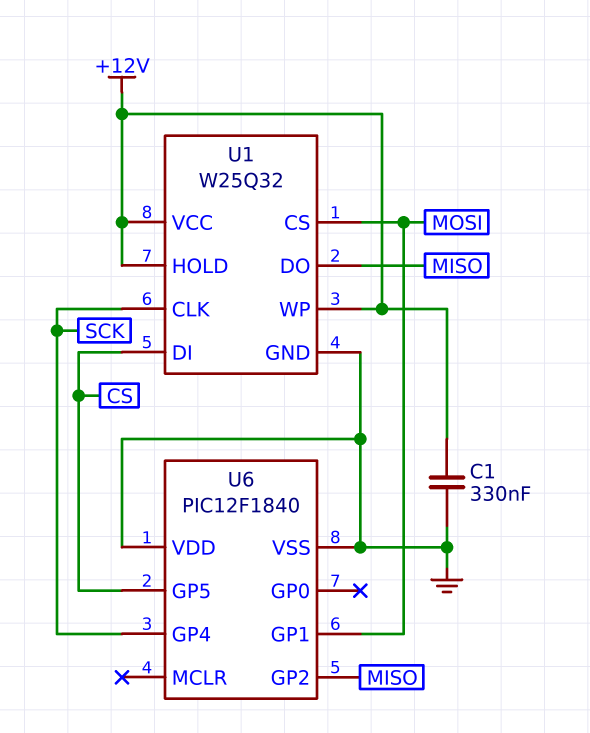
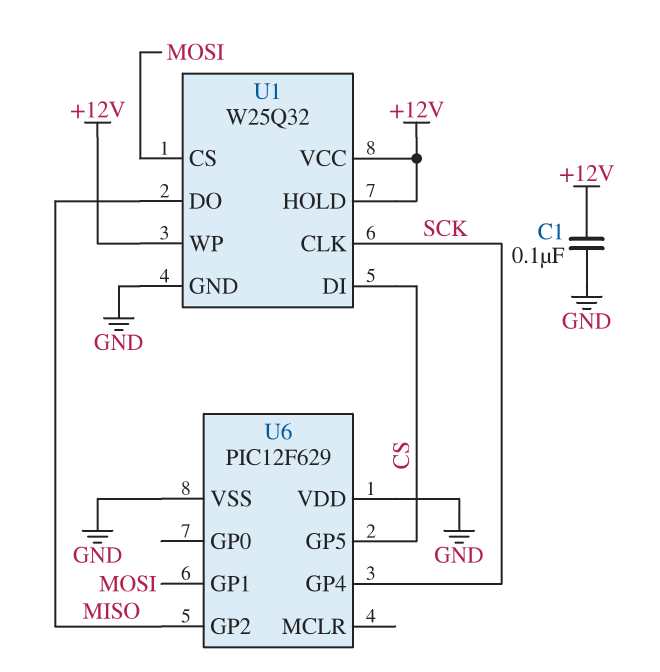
C1: 330nF (+12V, GND) -> 100nF (+12V, GND)
U6: PIC12F1840 -> PIC12F629

